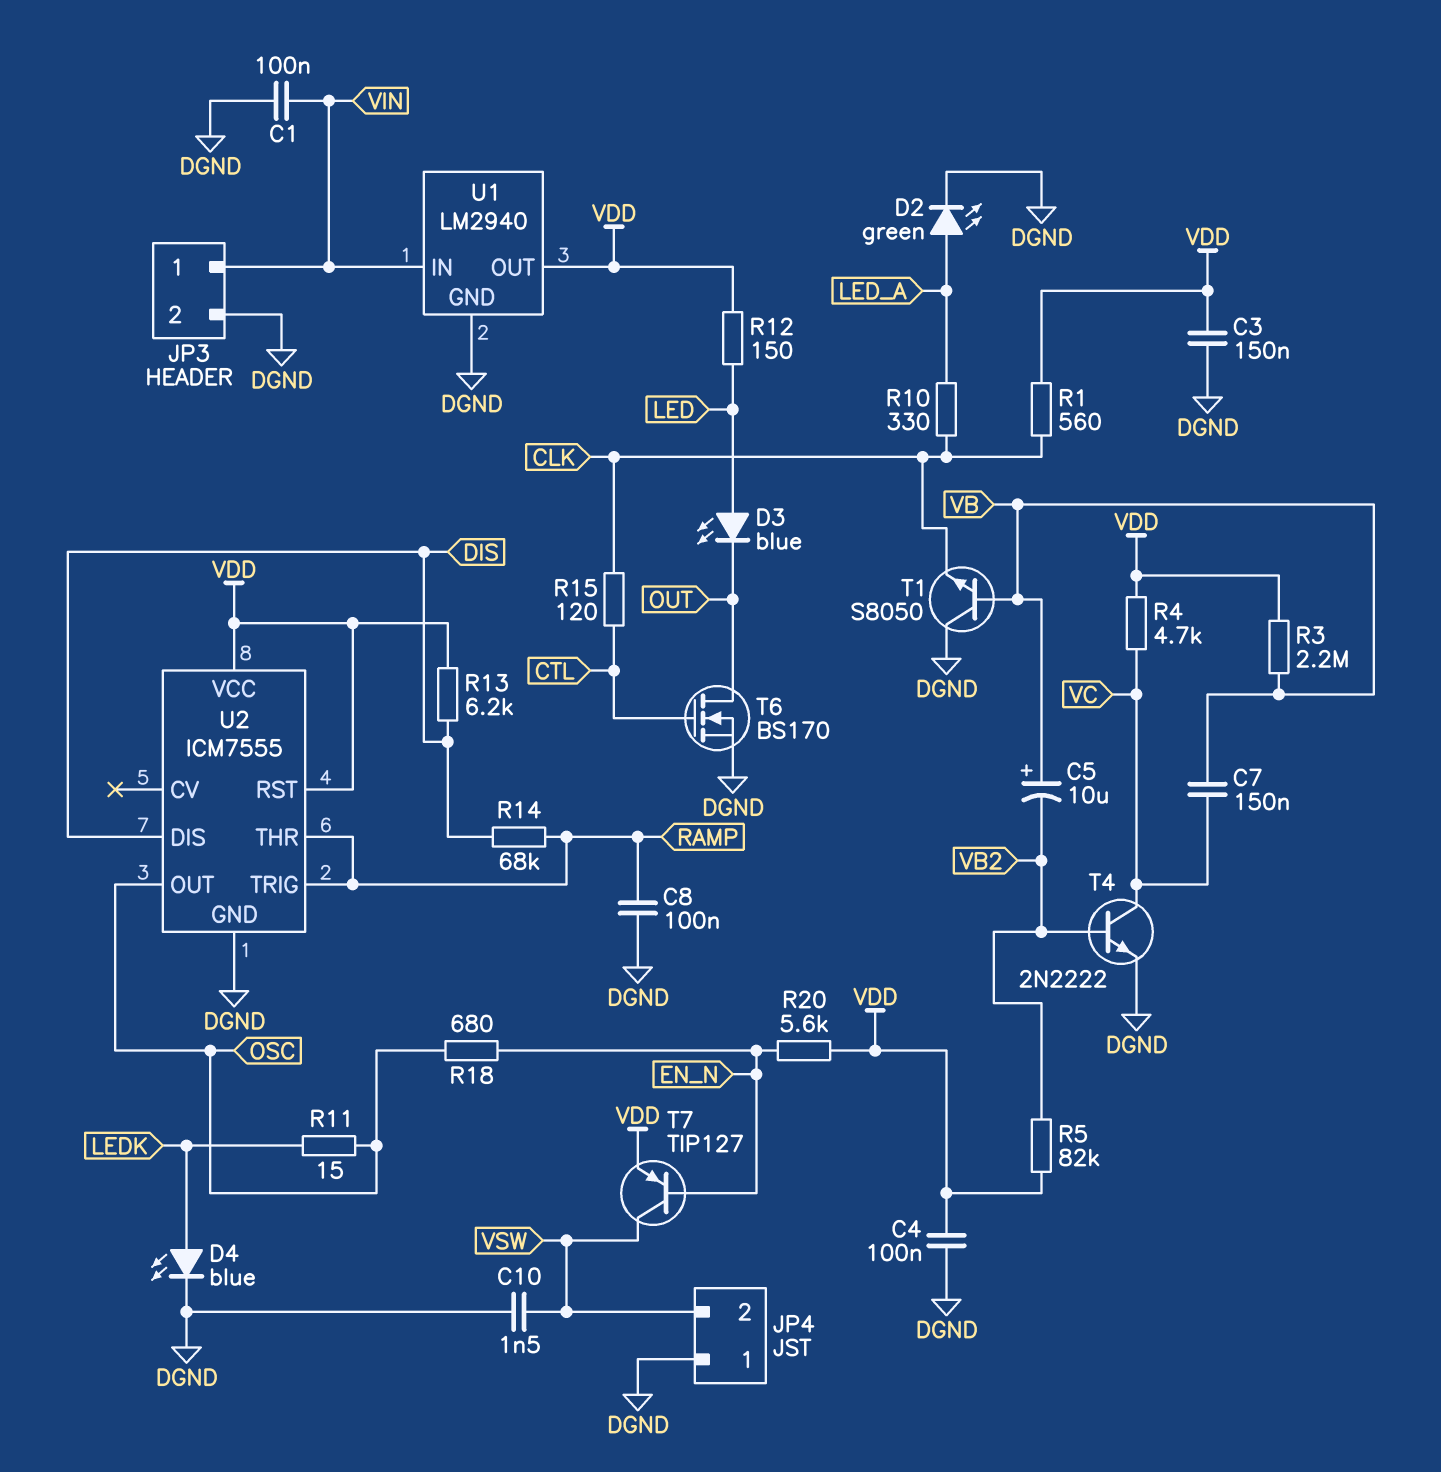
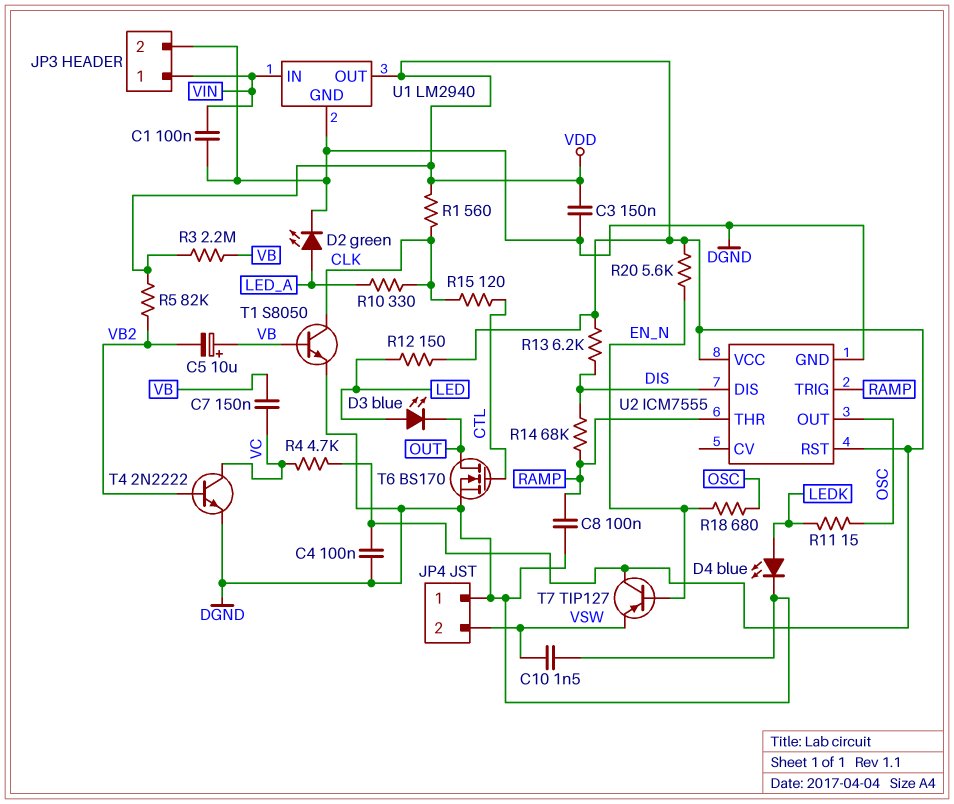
T1: NPN S8050 (B VB, C DGND, E CLK) -> NPN S8050 (B VB, C CLK, E DGND)
T7: PNP TIP127 (B EN_N, C VSW, E VDD) -> PNP TIP127 (B EN_N, C VDD, E VSW)

